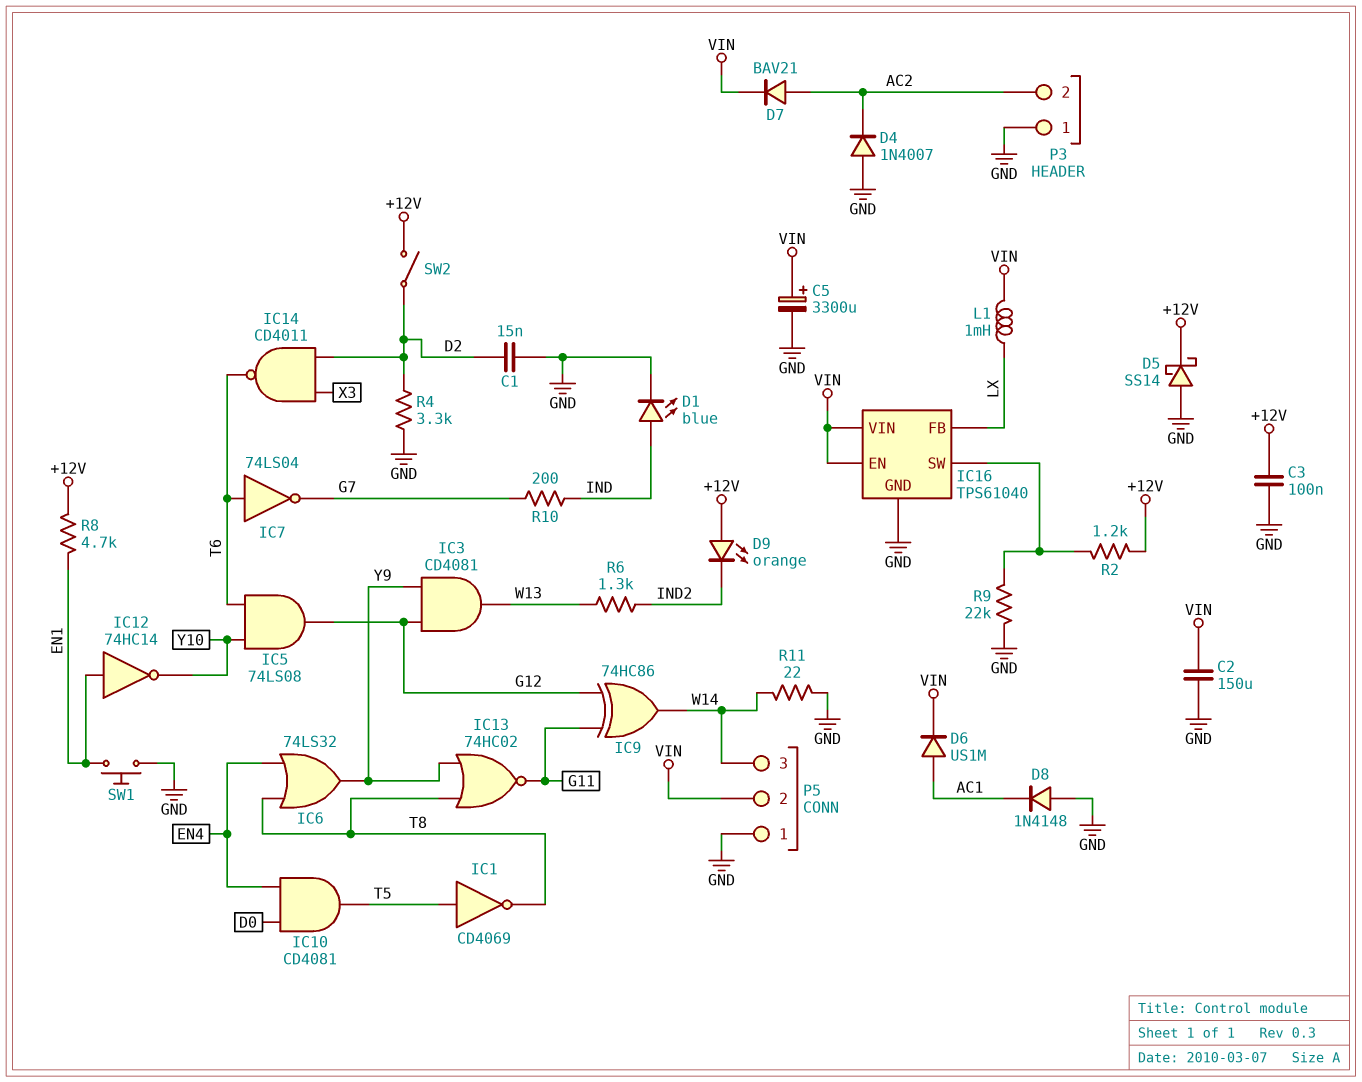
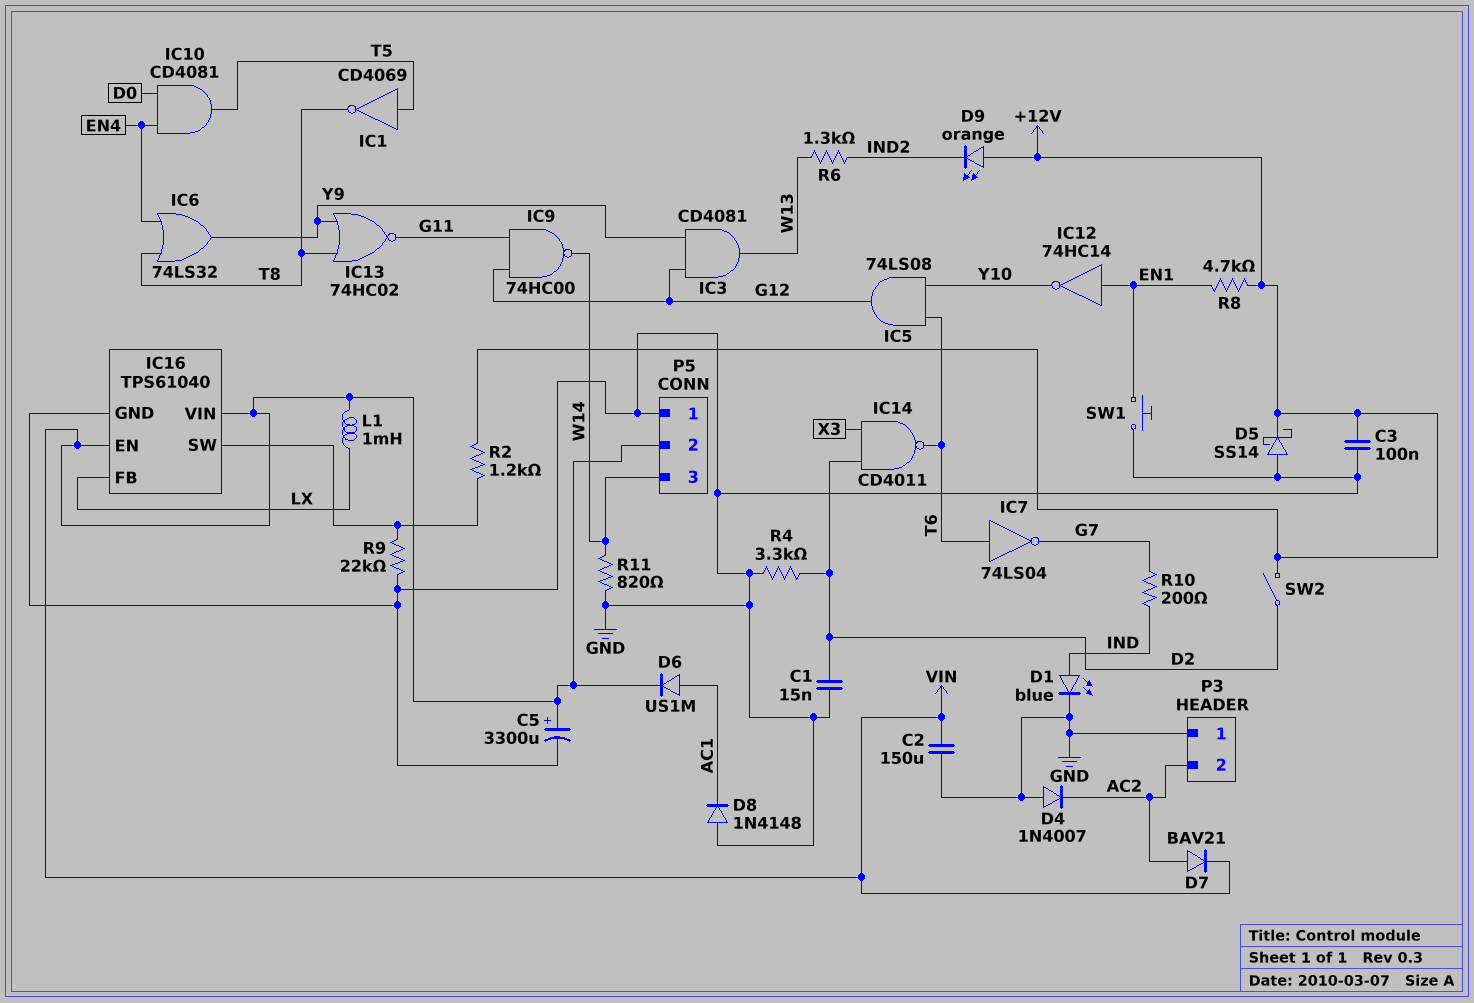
IC9: XOR 74HC86 (in G11, in G12, out W14) -> NAND 74HC00 (in G11, in G12, out W14)
R11: 22 (GND, W14) -> 820 (GND, W14)

